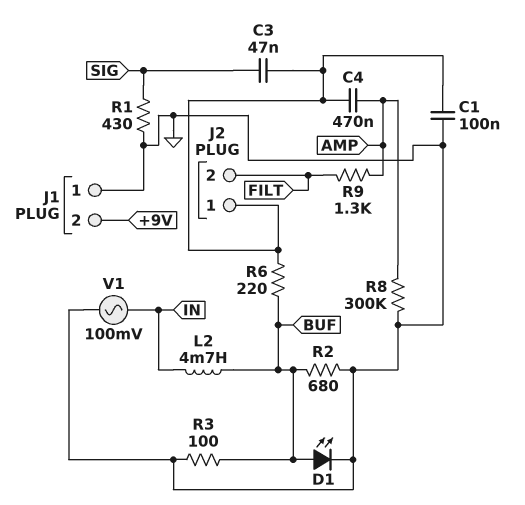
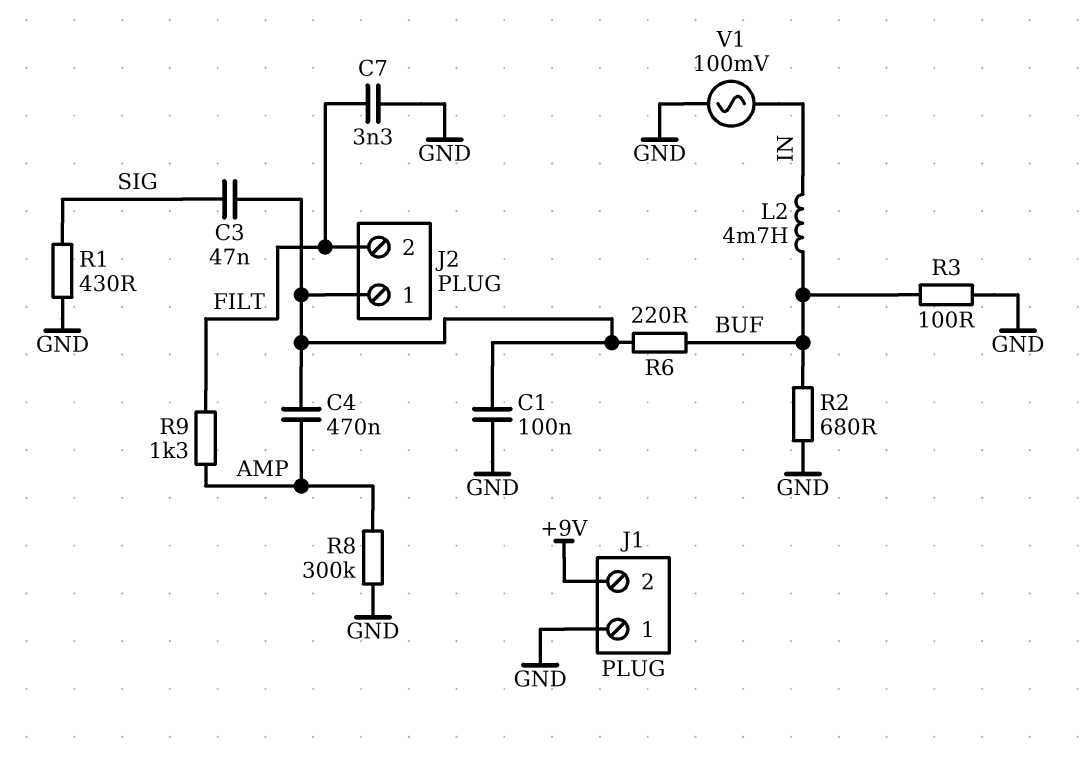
C7: none -> 3.3nF (FILT, GND)
D1: LED (A BUF, K GND) -> none

